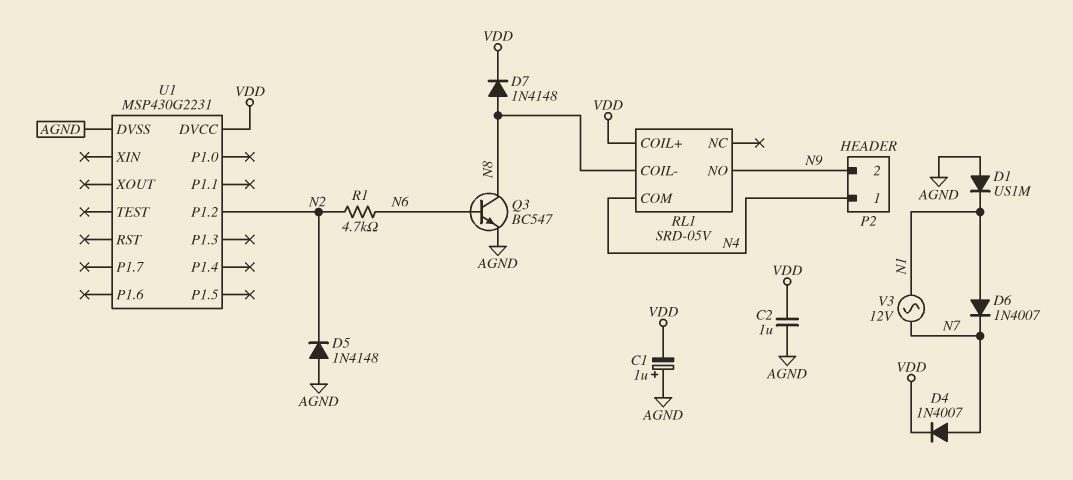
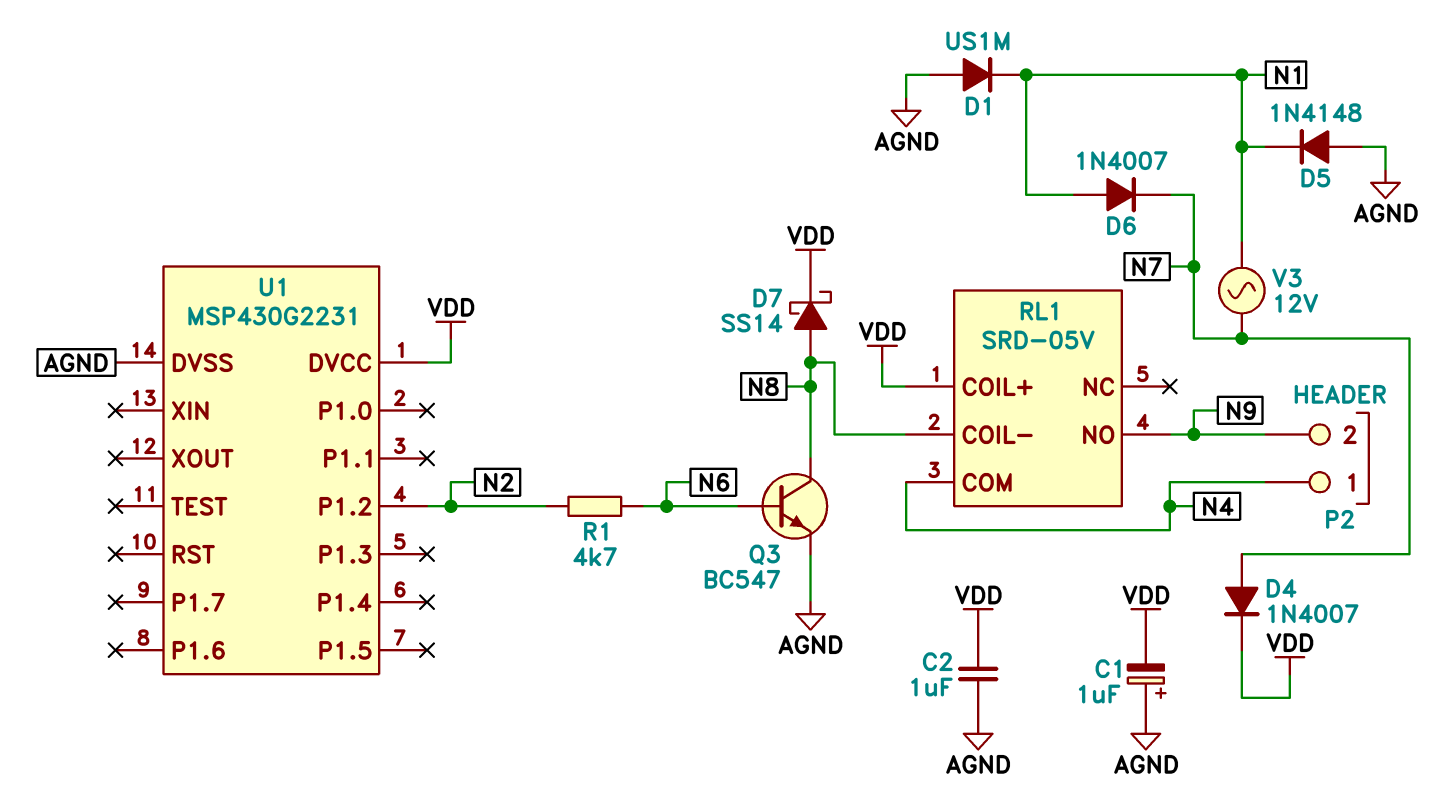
D5: diode 1N4148 (A AGND, K N2) -> diode 1N4148 (A AGND, K N1)
D7: diode 1N4148 (A N8, K VDD) -> schottky SS14 (A N8, K VDD)

